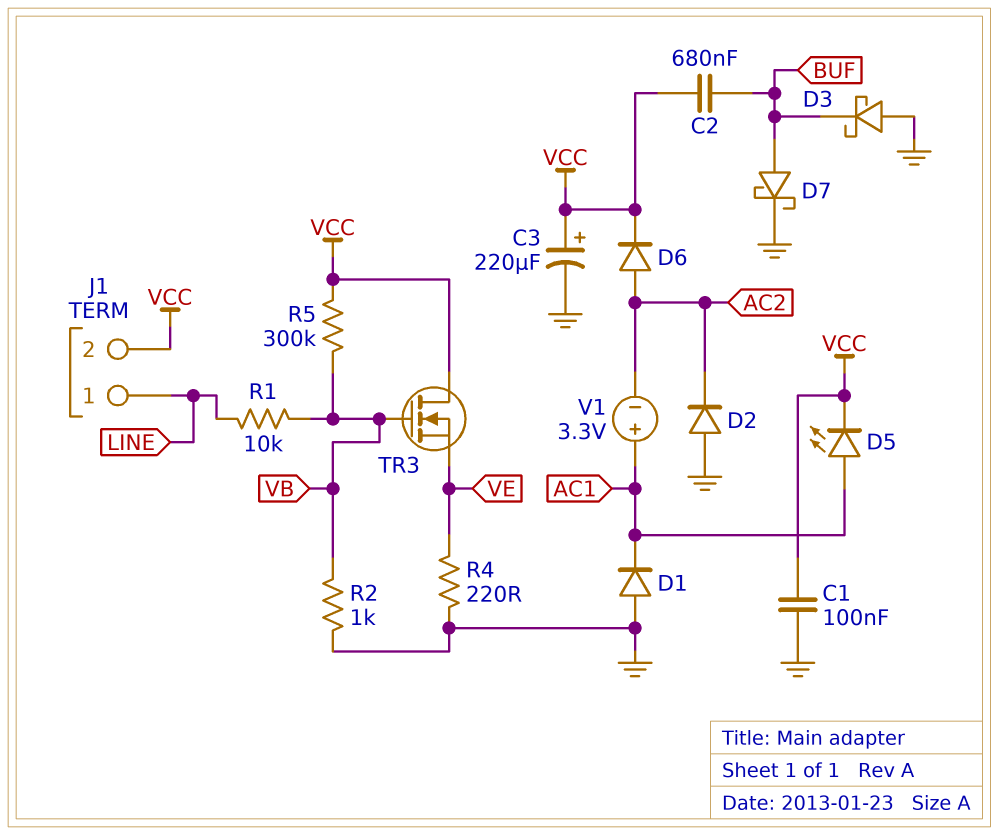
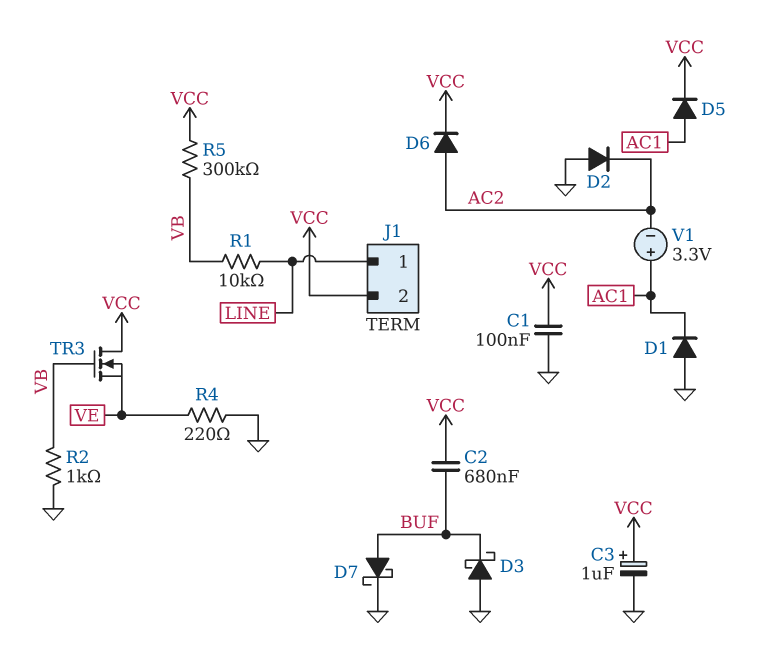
C3: 220uF (plus VCC, minus GND) -> 1uF (plus VCC, minus GND)
D5: LED (A AC1, K VCC) -> diode (A AC1, K VCC)

